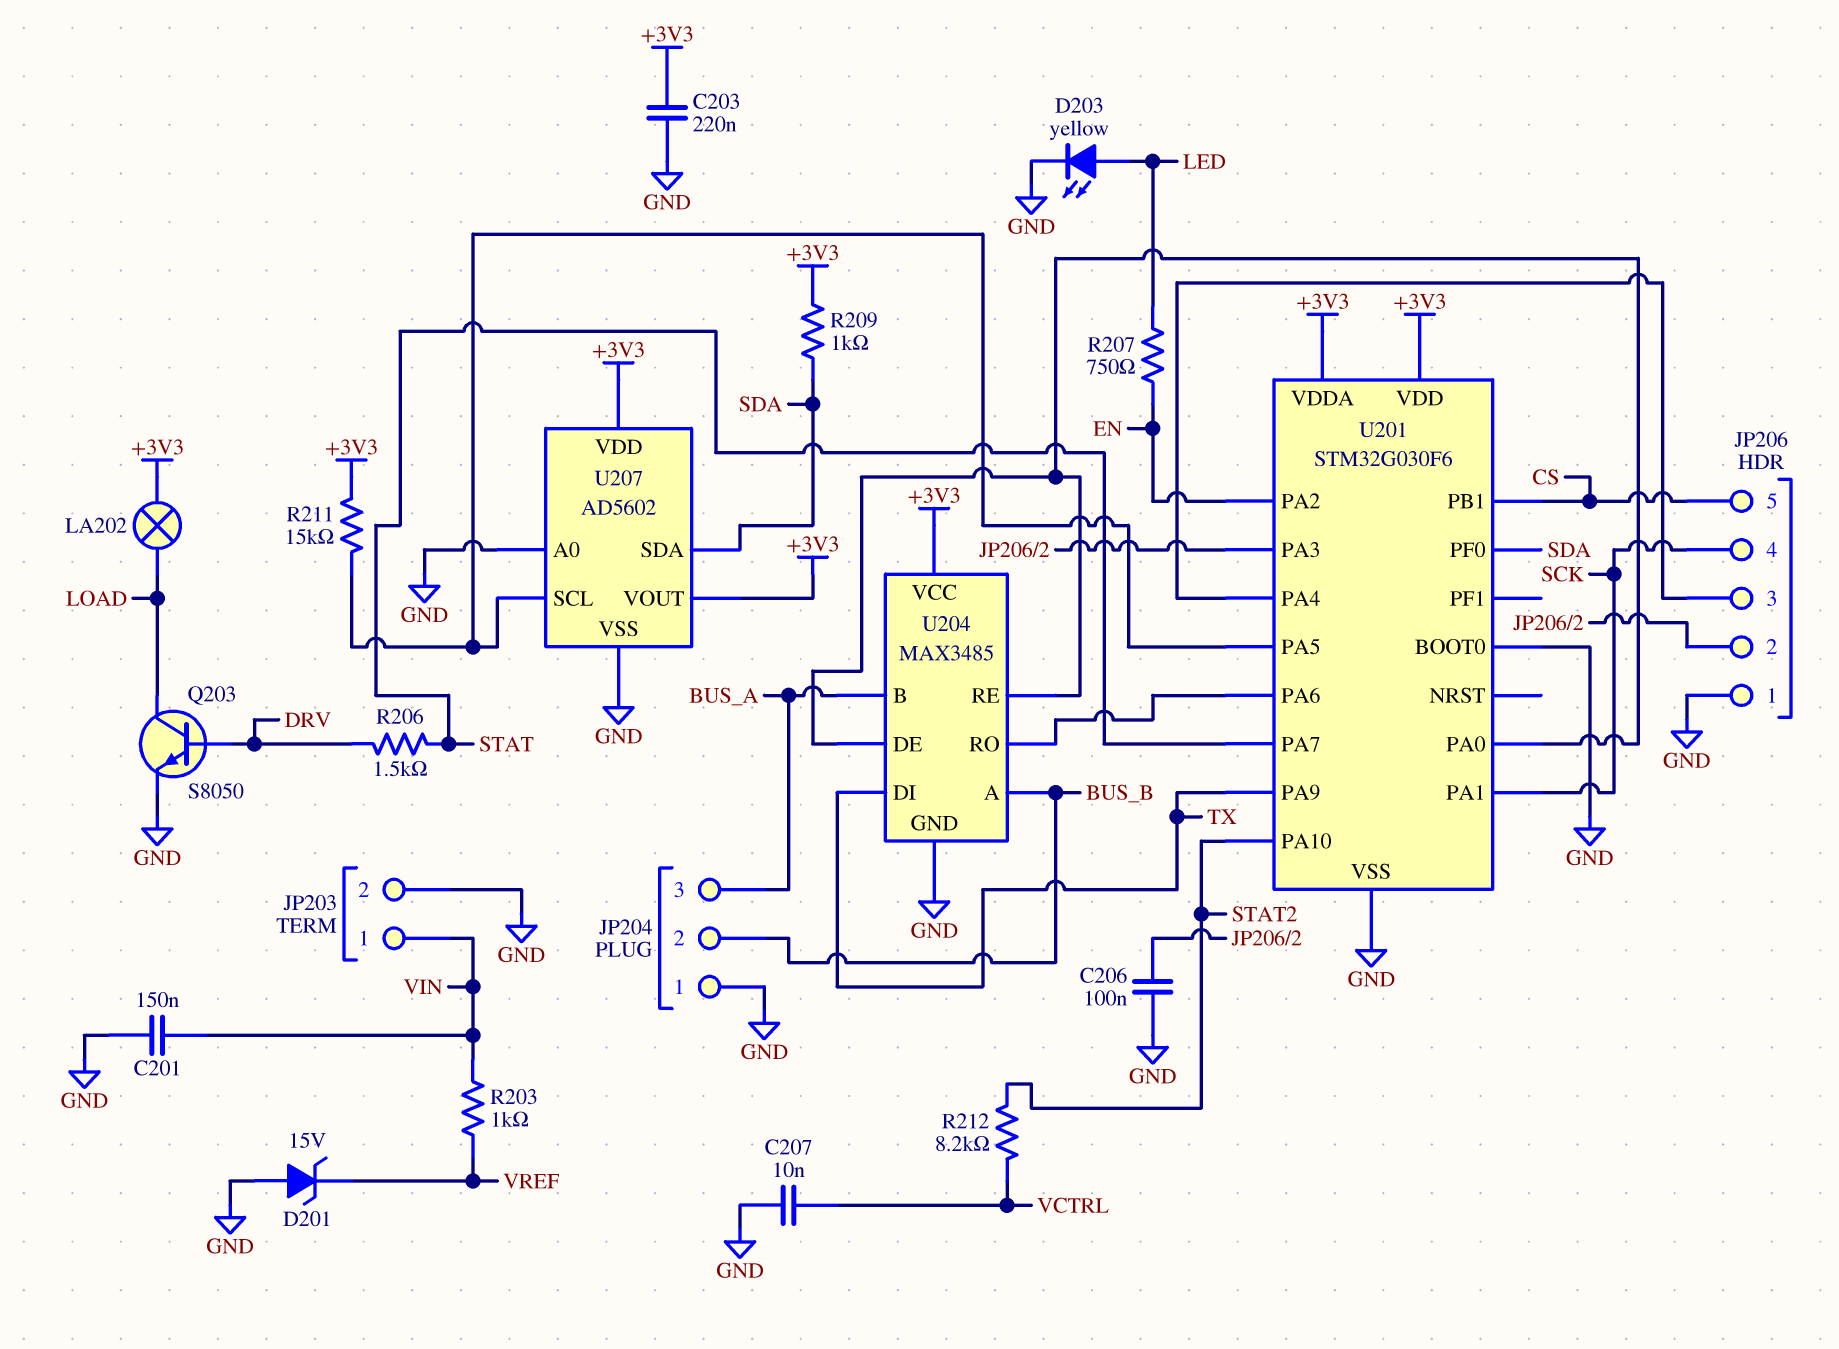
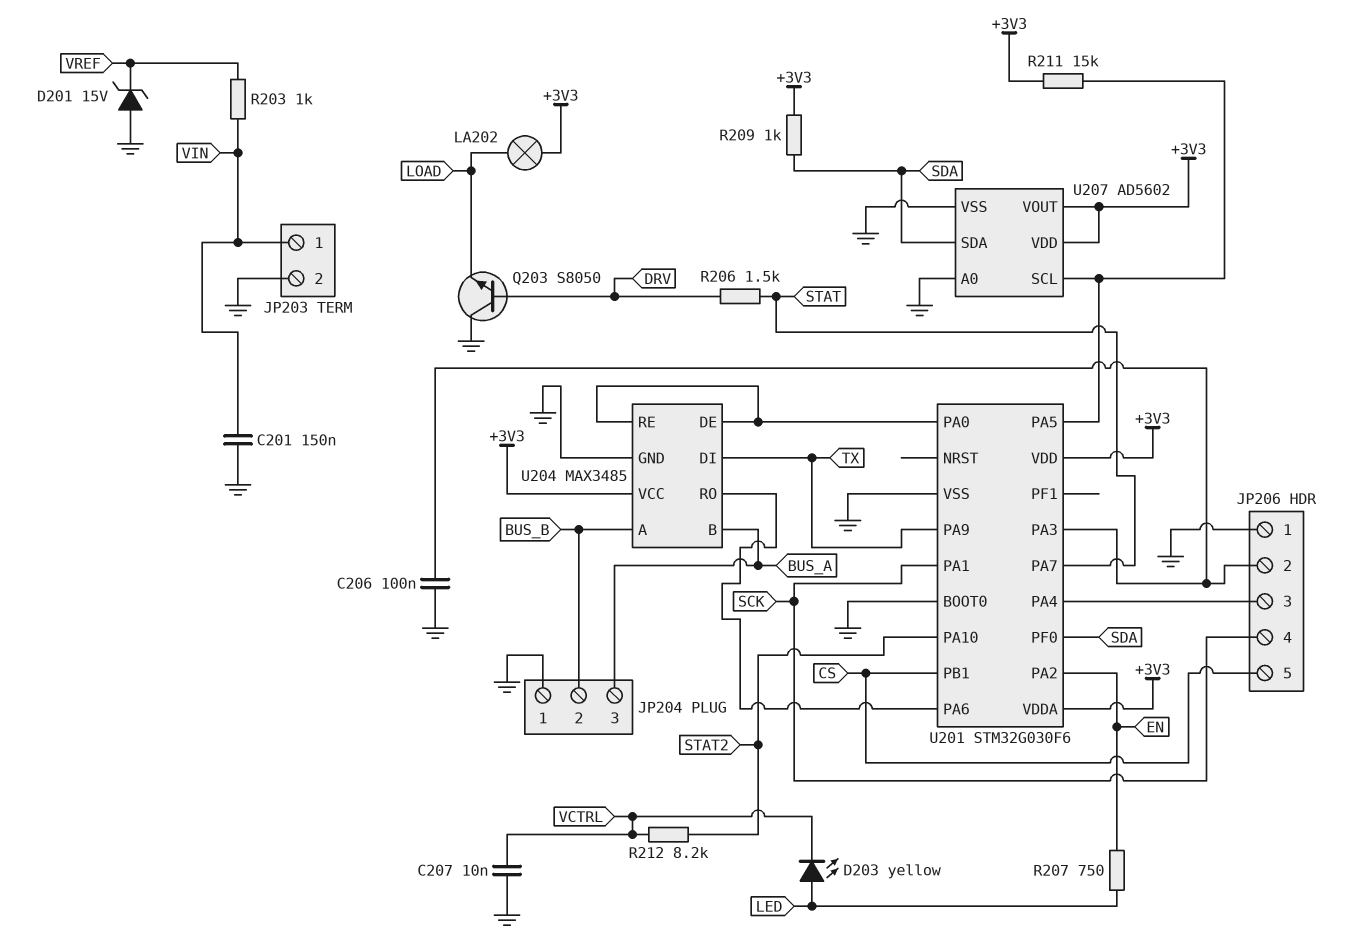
C203: 220nF (+3V3, GND) -> none
D203: LED yellow (A LED, K GND) -> LED yellow (A LED, K VCTRL)
Q203: NPN S8050 (B DRV, C LOAD, E GND) -> NPN S8050 (B DRV, C GND, E LOAD)

